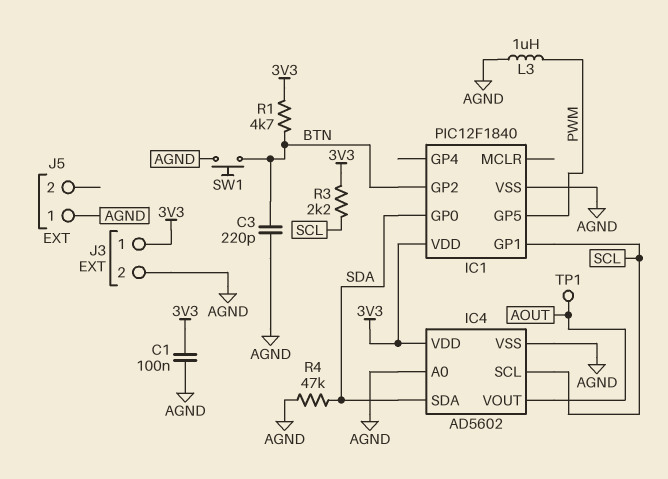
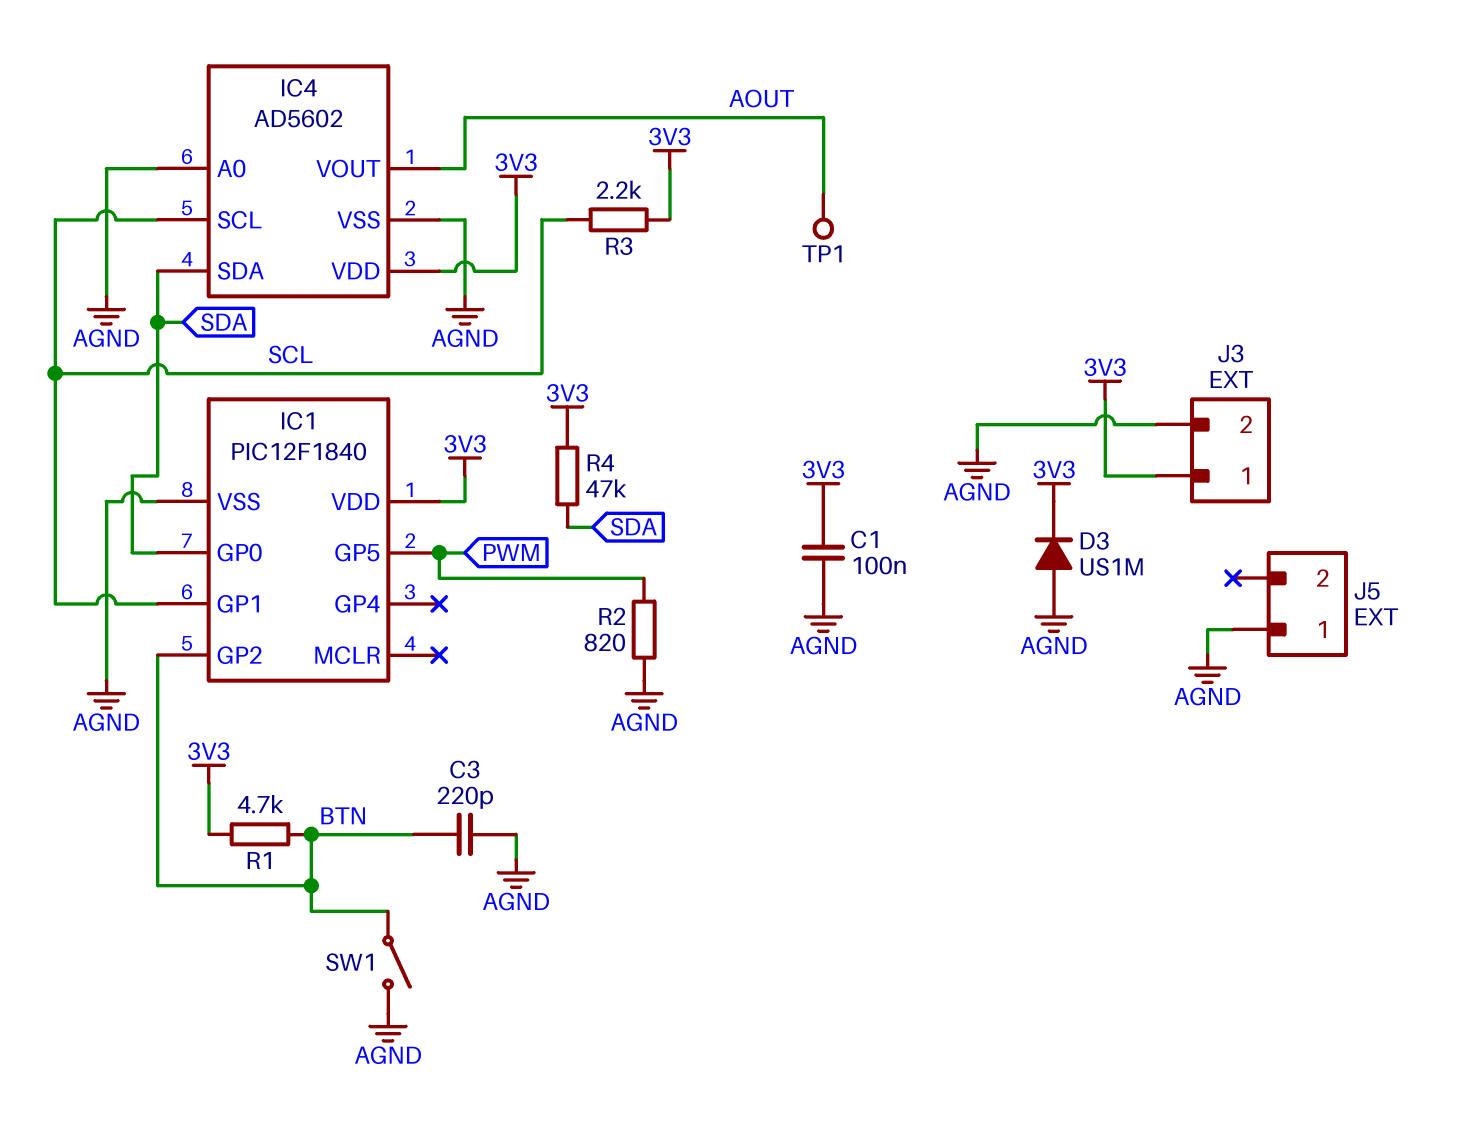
D3: none -> diode US1M (A AGND, K 3V3)
L3: 1uH (AGND, PWM) -> none
R2: none -> 820 (AGND, PWM)
R4: 47k (AGND, SDA) -> 47k (3V3, SDA)
SW1: button (AGND, BTN) -> switch (AGND, BTN)

